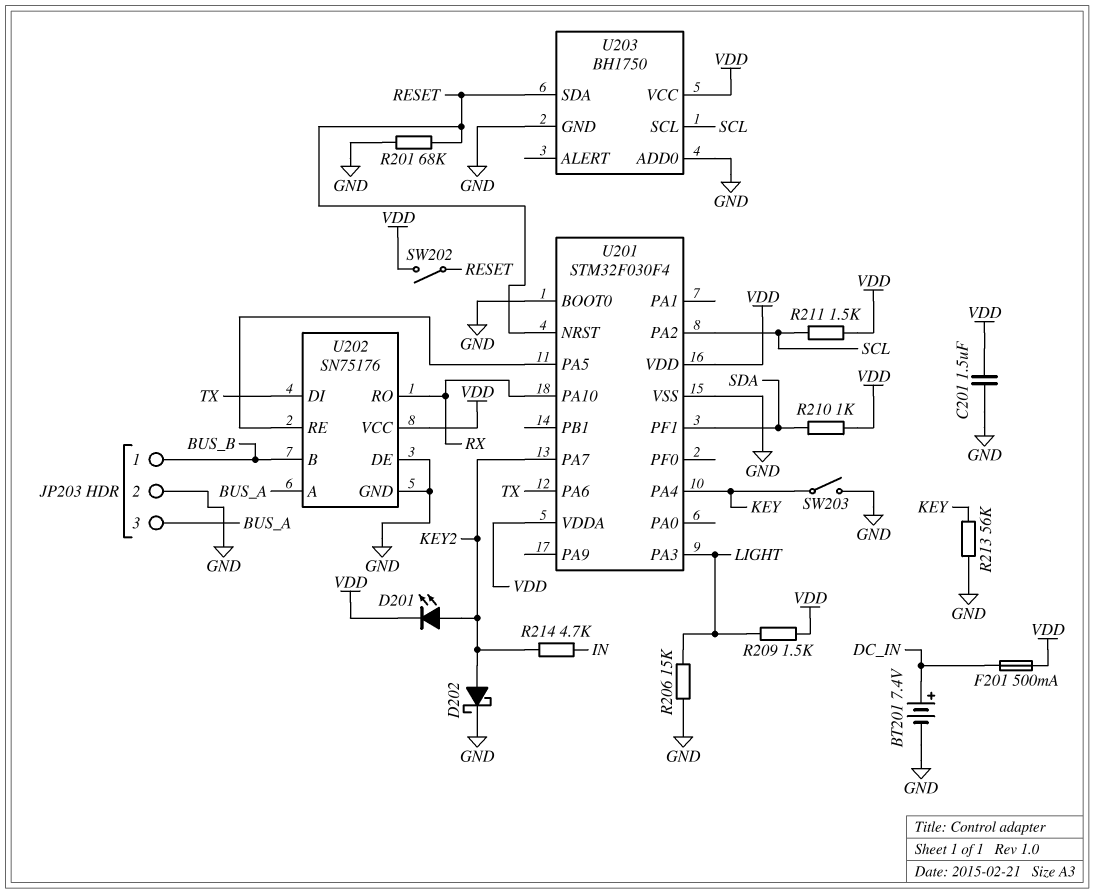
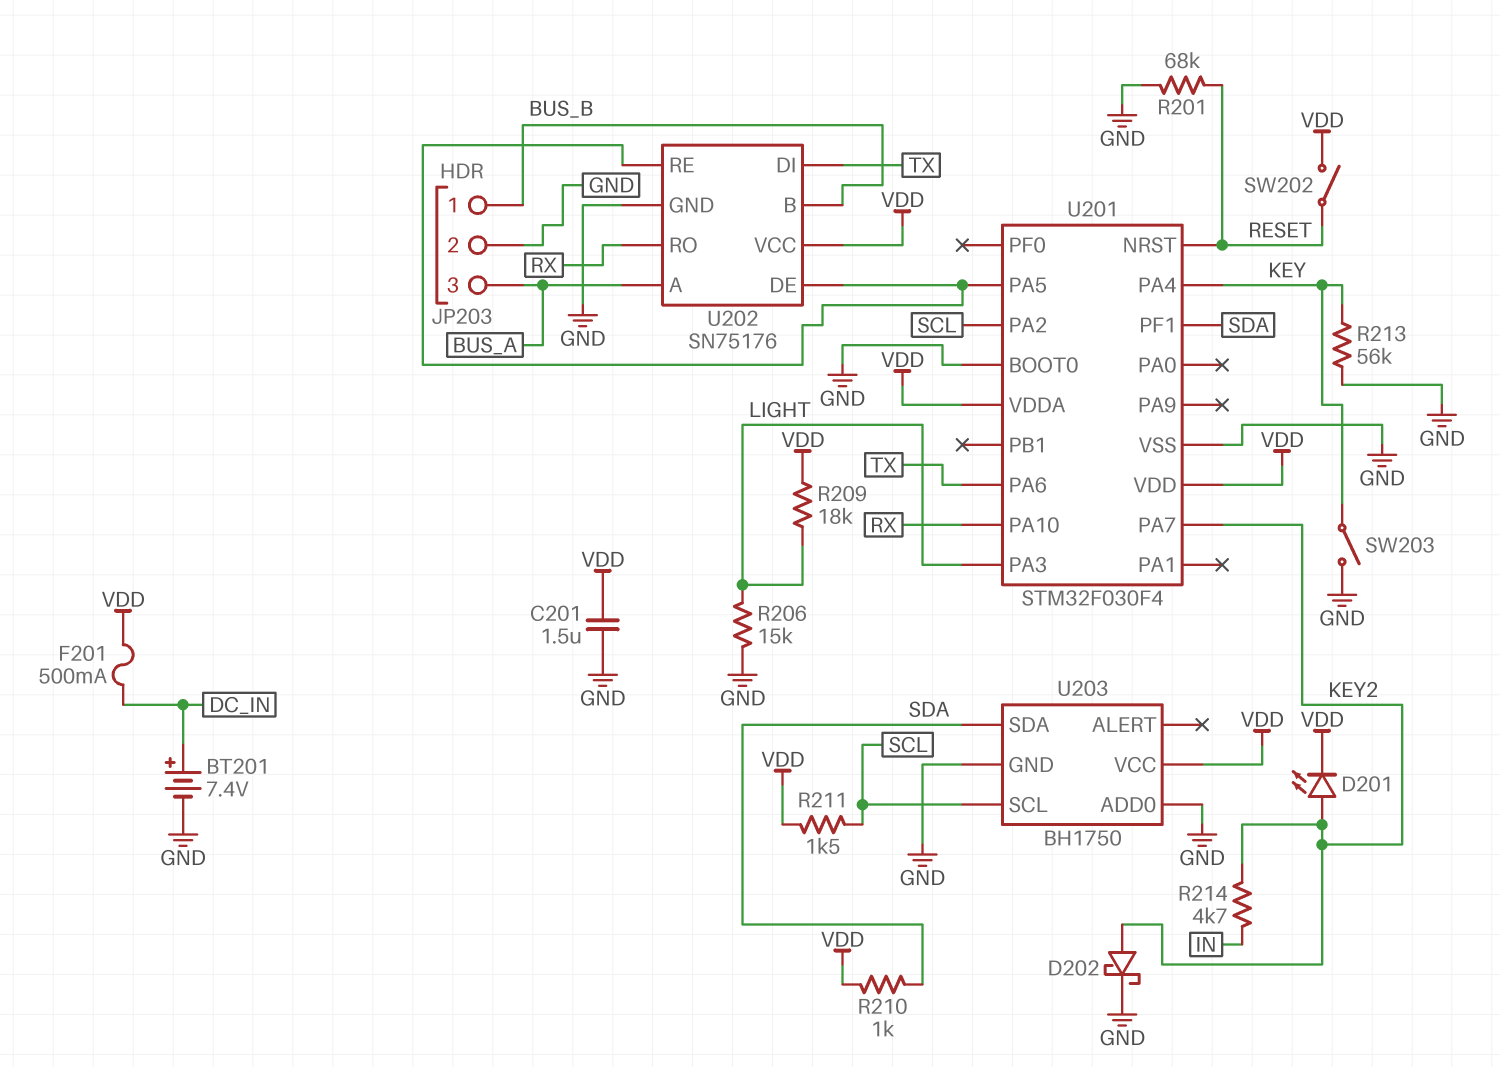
R209: 1.5k (LIGHT, VDD) -> 18k (LIGHT, VDD)
U202 pin DE: GND -> U201/PA5
U203 pin SDA: RESET -> SDA

